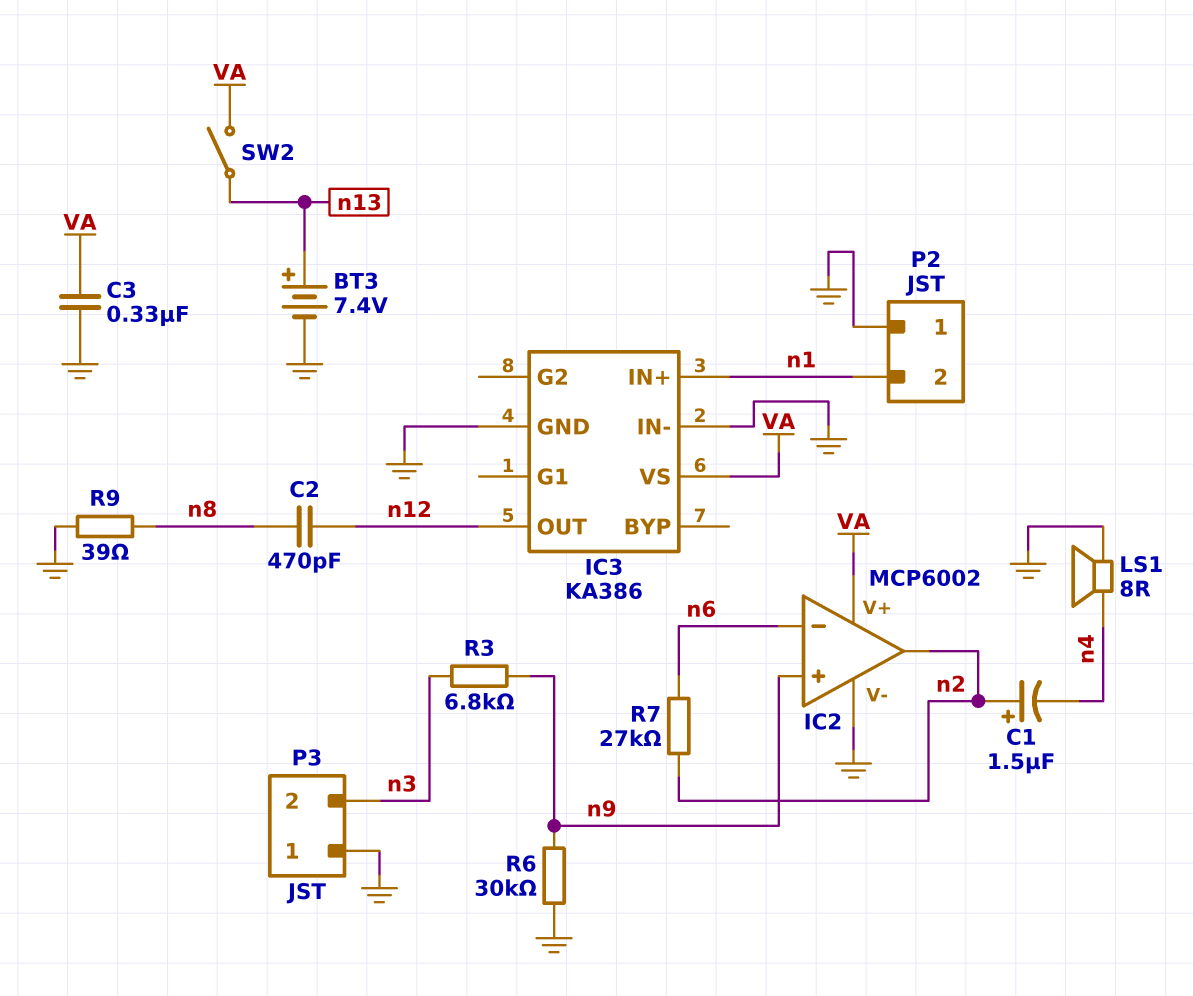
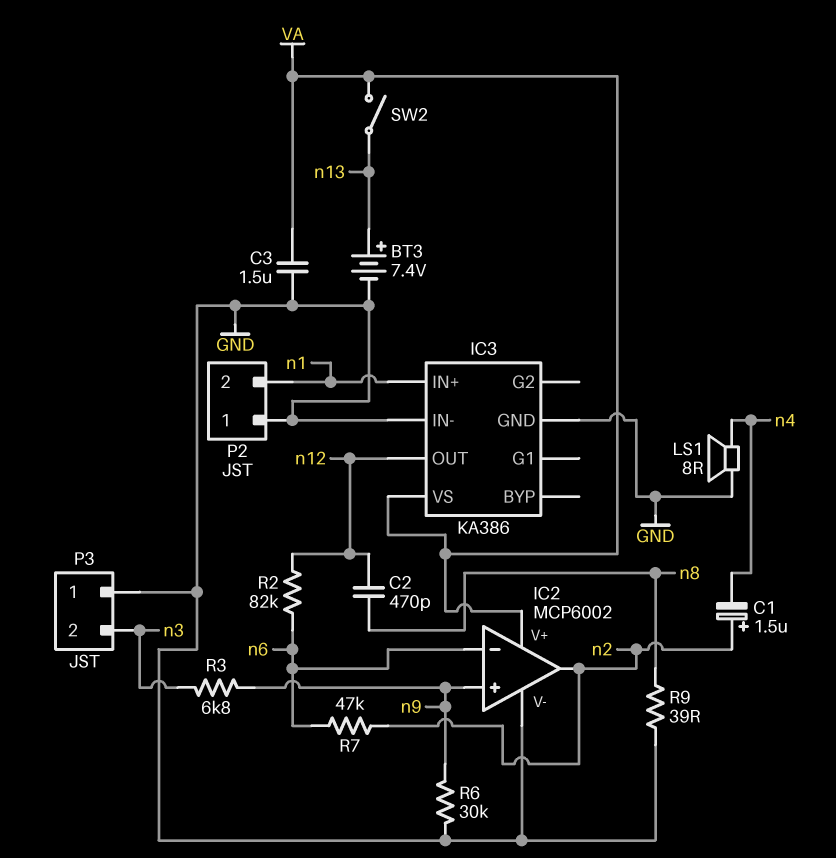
C3: 330nF (GND, VA) -> 1.5uF (GND, VA)
R2: none -> 82k (n6, n12)
R7: 27k (n2, n6) -> 47k (n2, n6)

